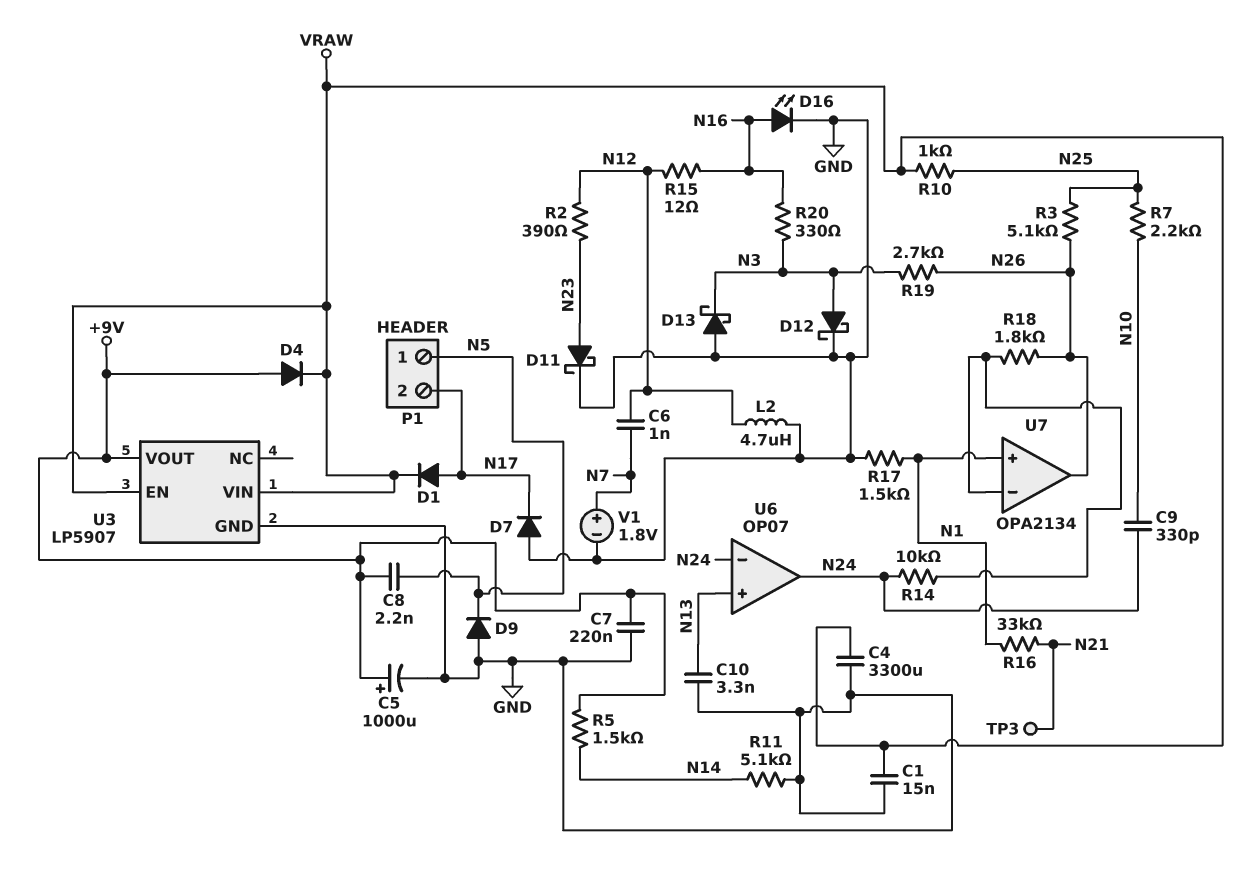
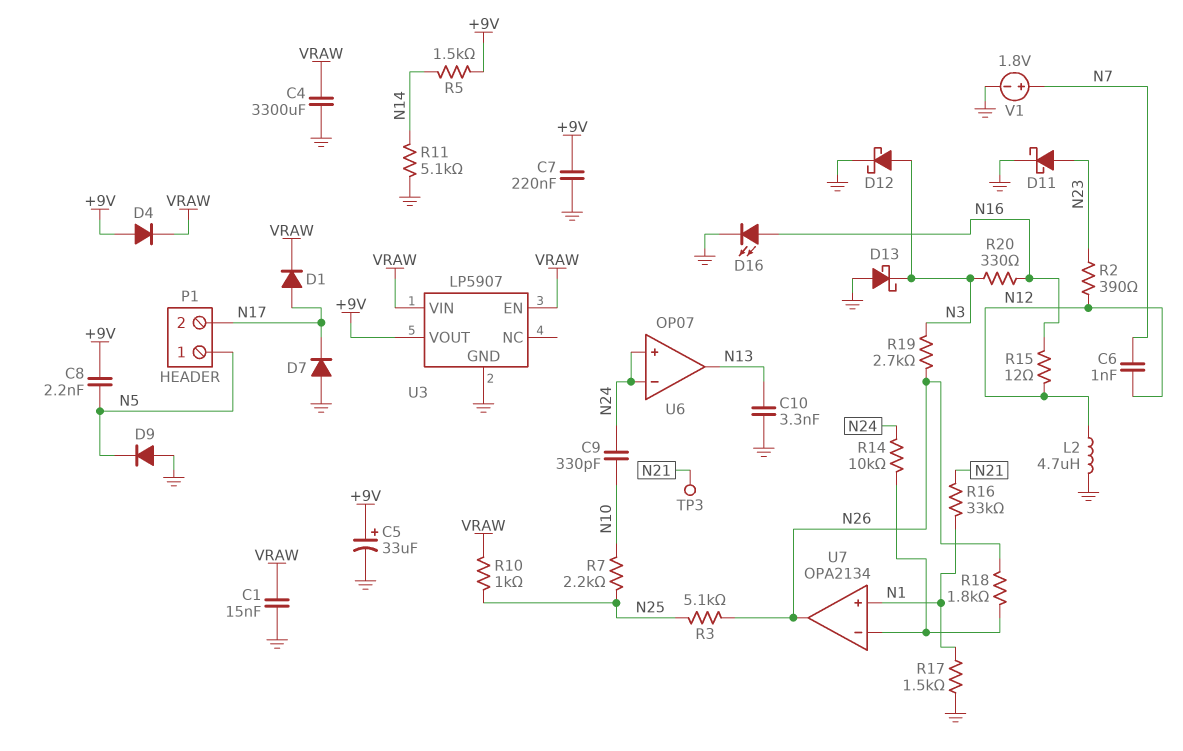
C5: 1000uF (plus +9V, minus GND) -> 33uF (plus +9V, minus GND)
U6 pin in+: N13 -> N24
U6 pin out: N24 -> N13

